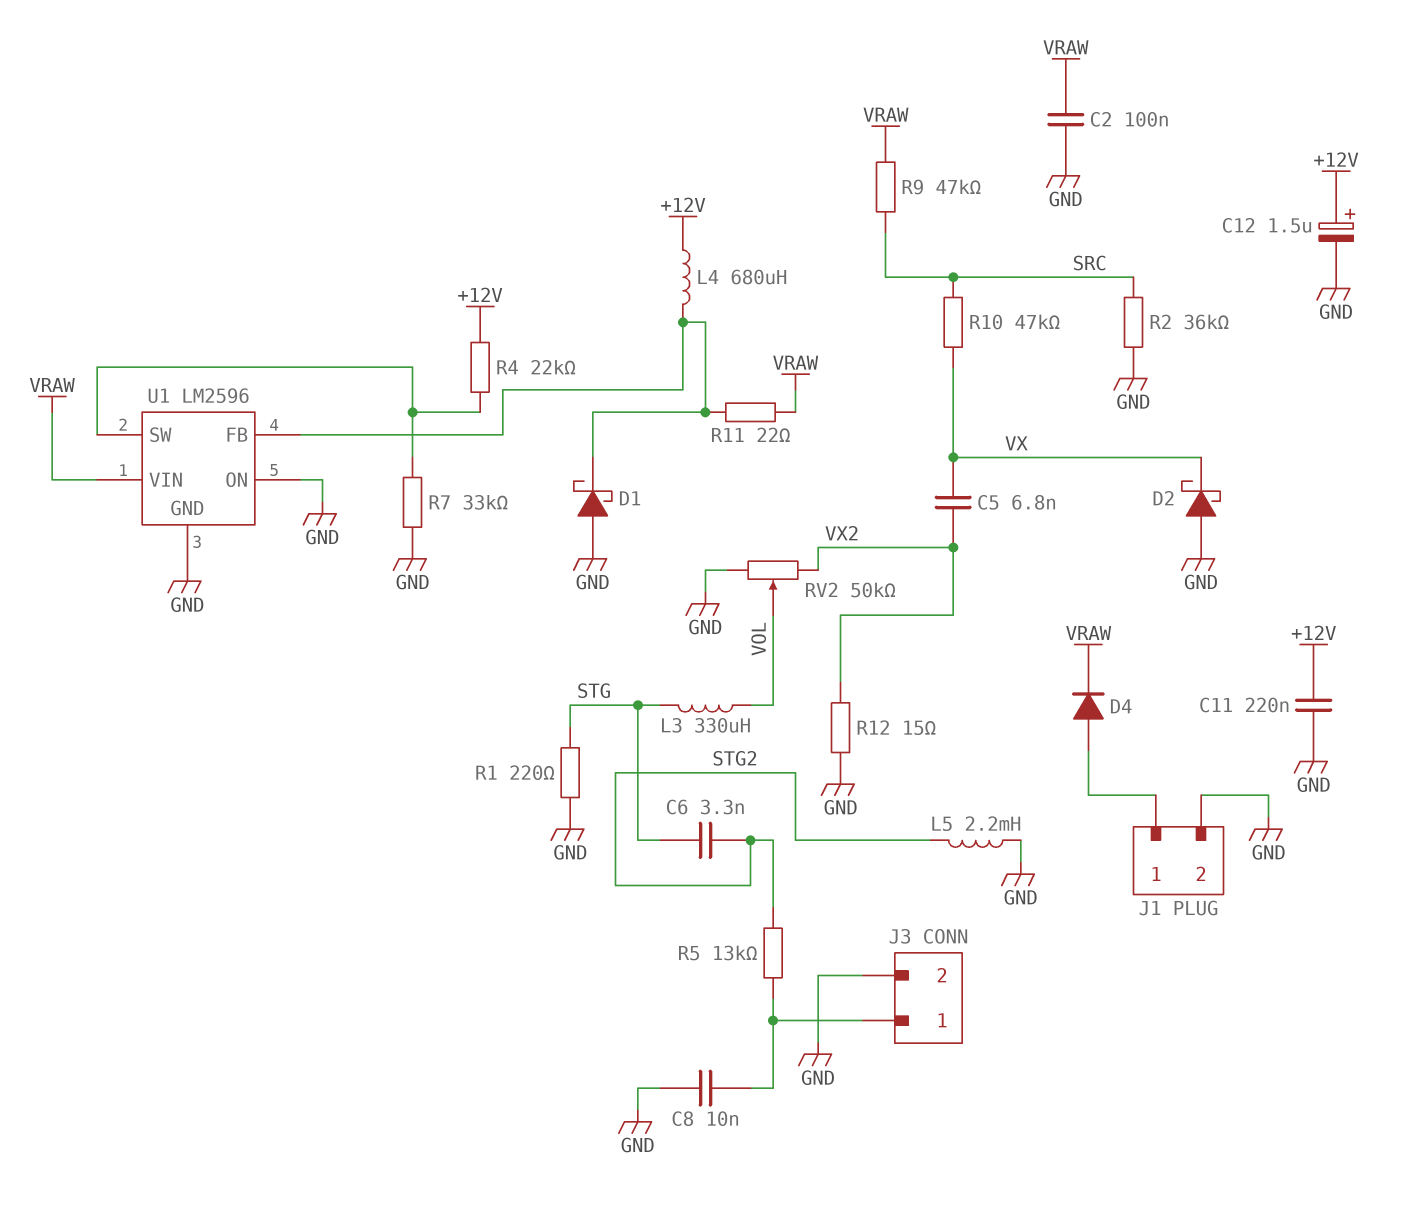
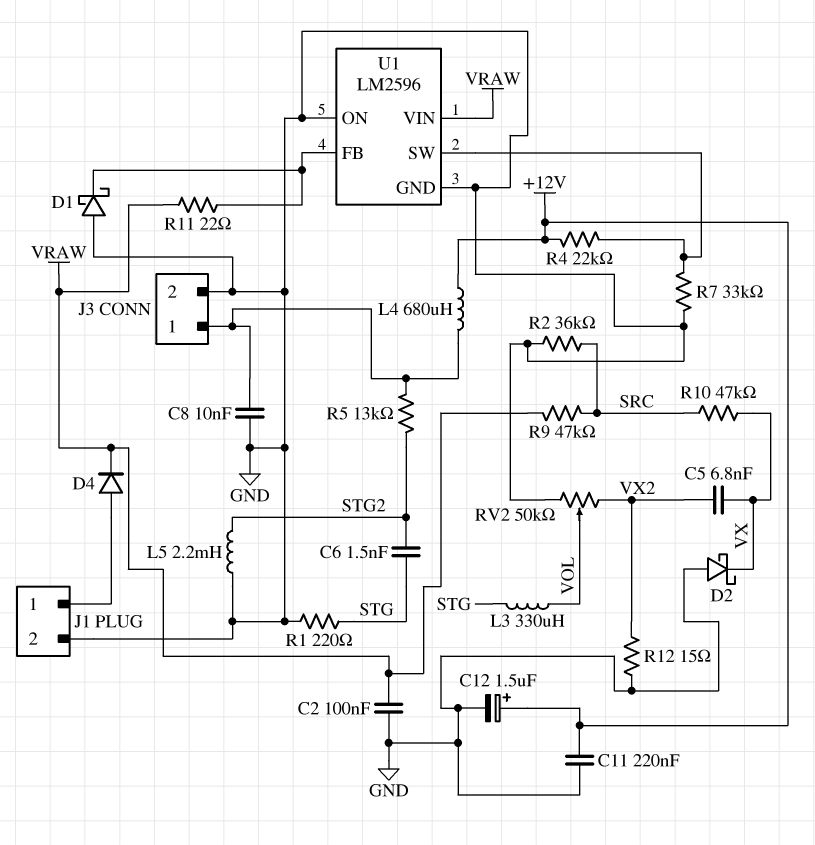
C6: 3.3nF (STG, STG2) -> 1.5nF (STG, STG2)
L4: 680uH (+12V, U1/FB) -> 680uH (+12V, J3/1)

